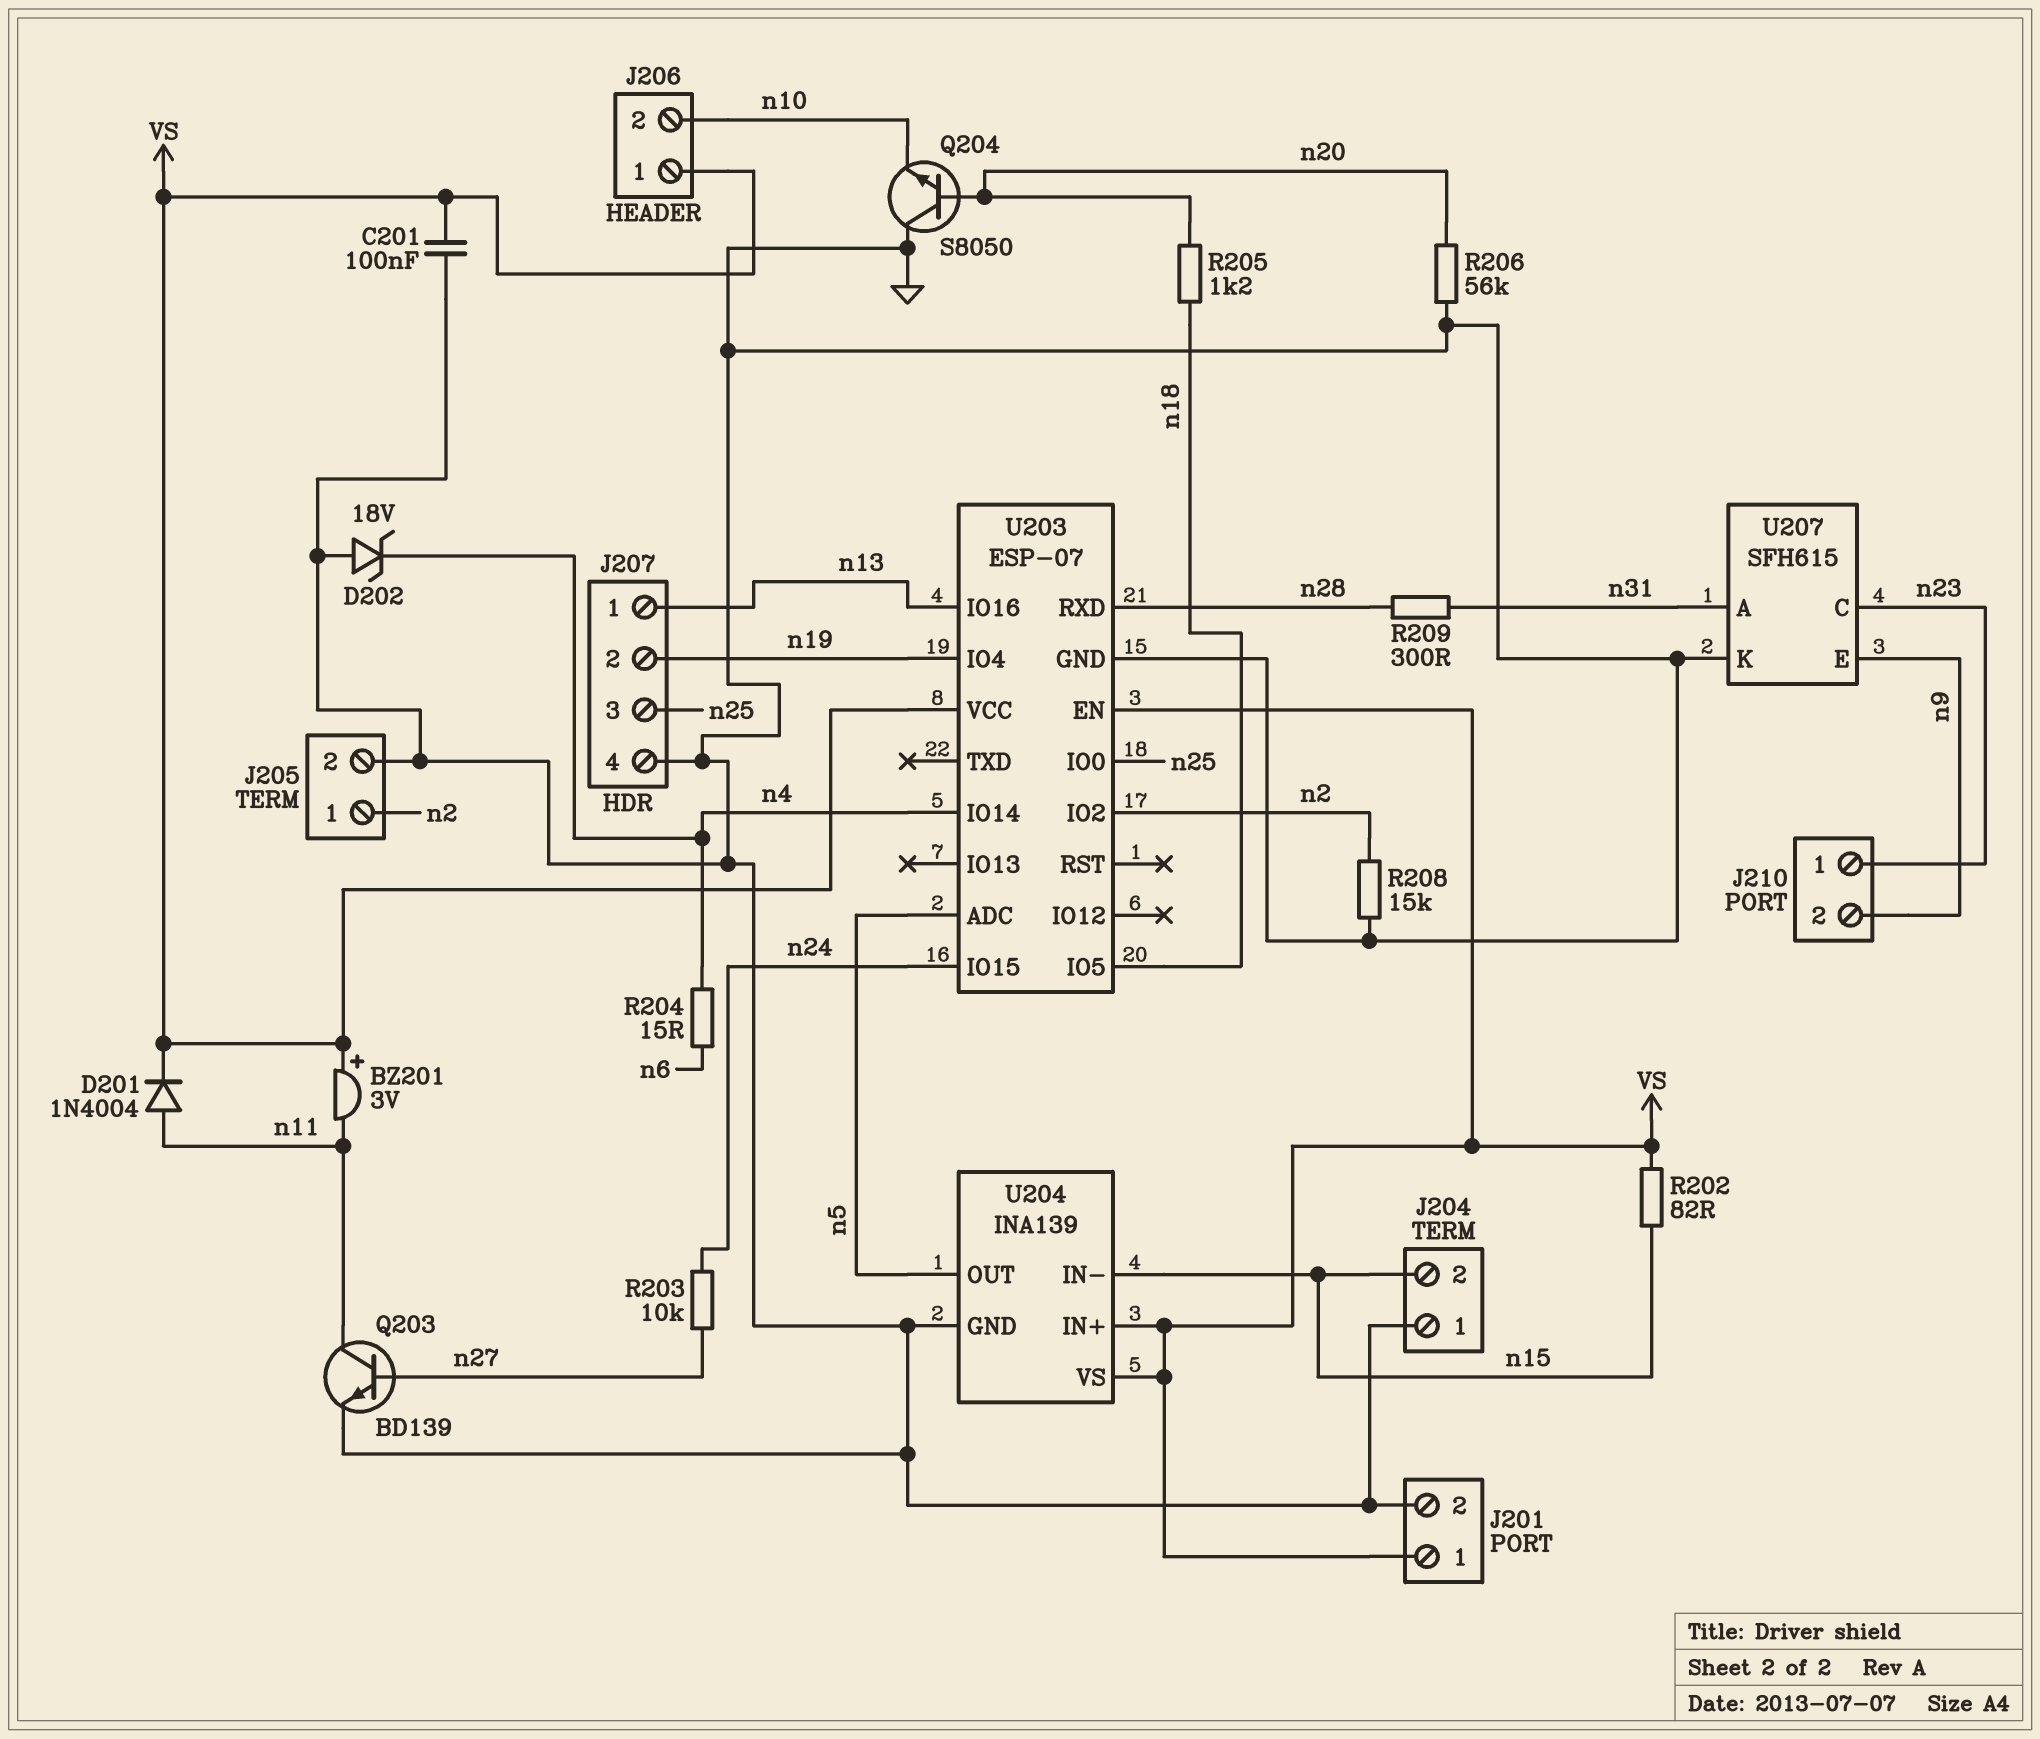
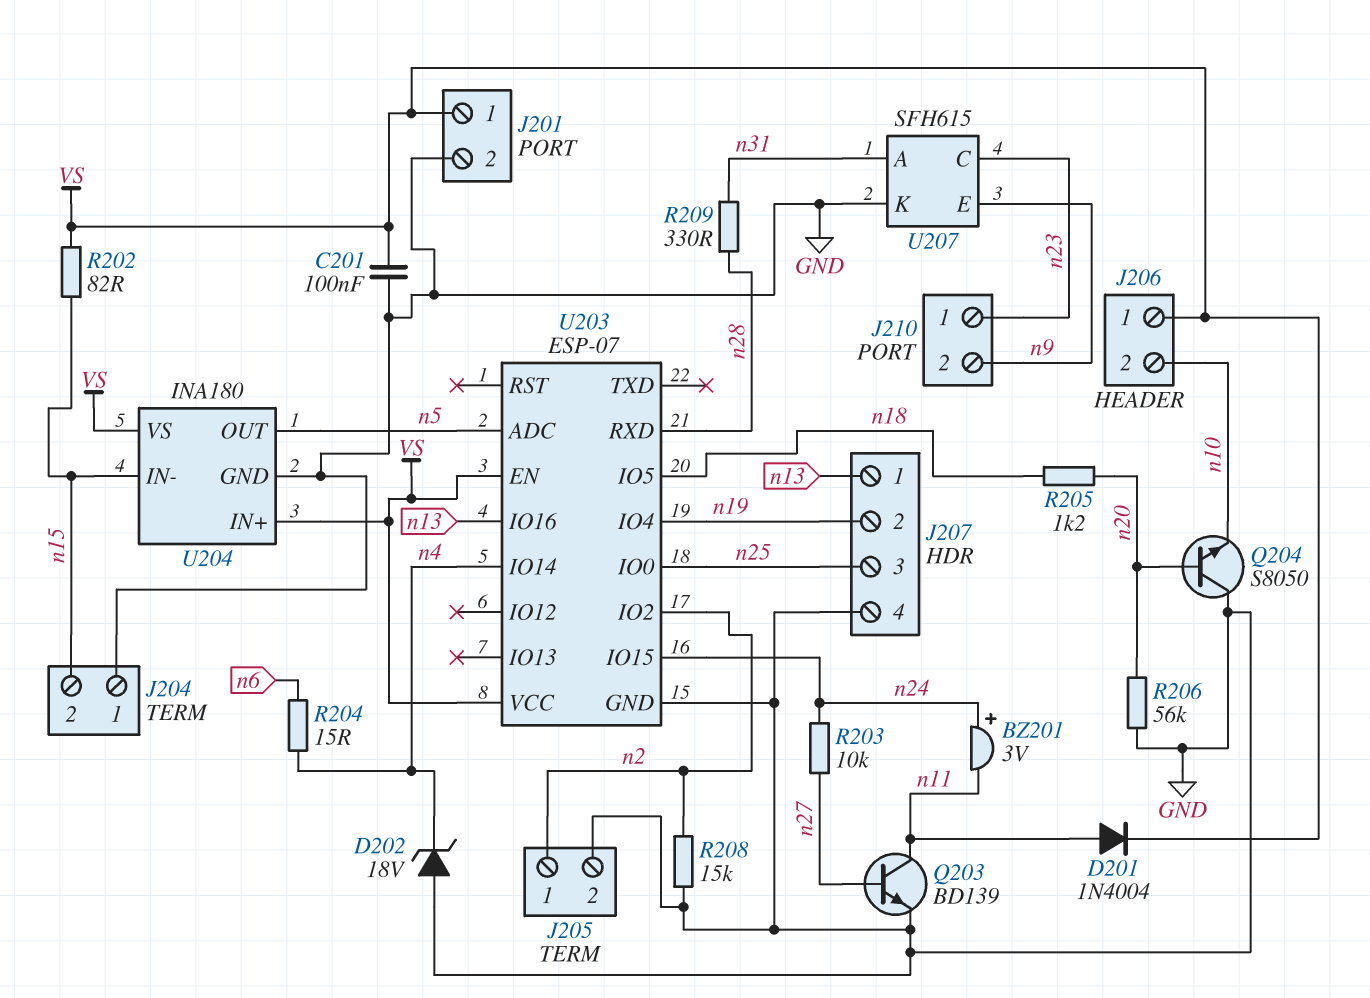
BZ201: buzzer 3V (plus VS, minus n11) -> buzzer 3V (plus n24, minus n11)
R209: 300 (n28, n31) -> 330 (n28, n31)
U204: INA139 -> INA180

